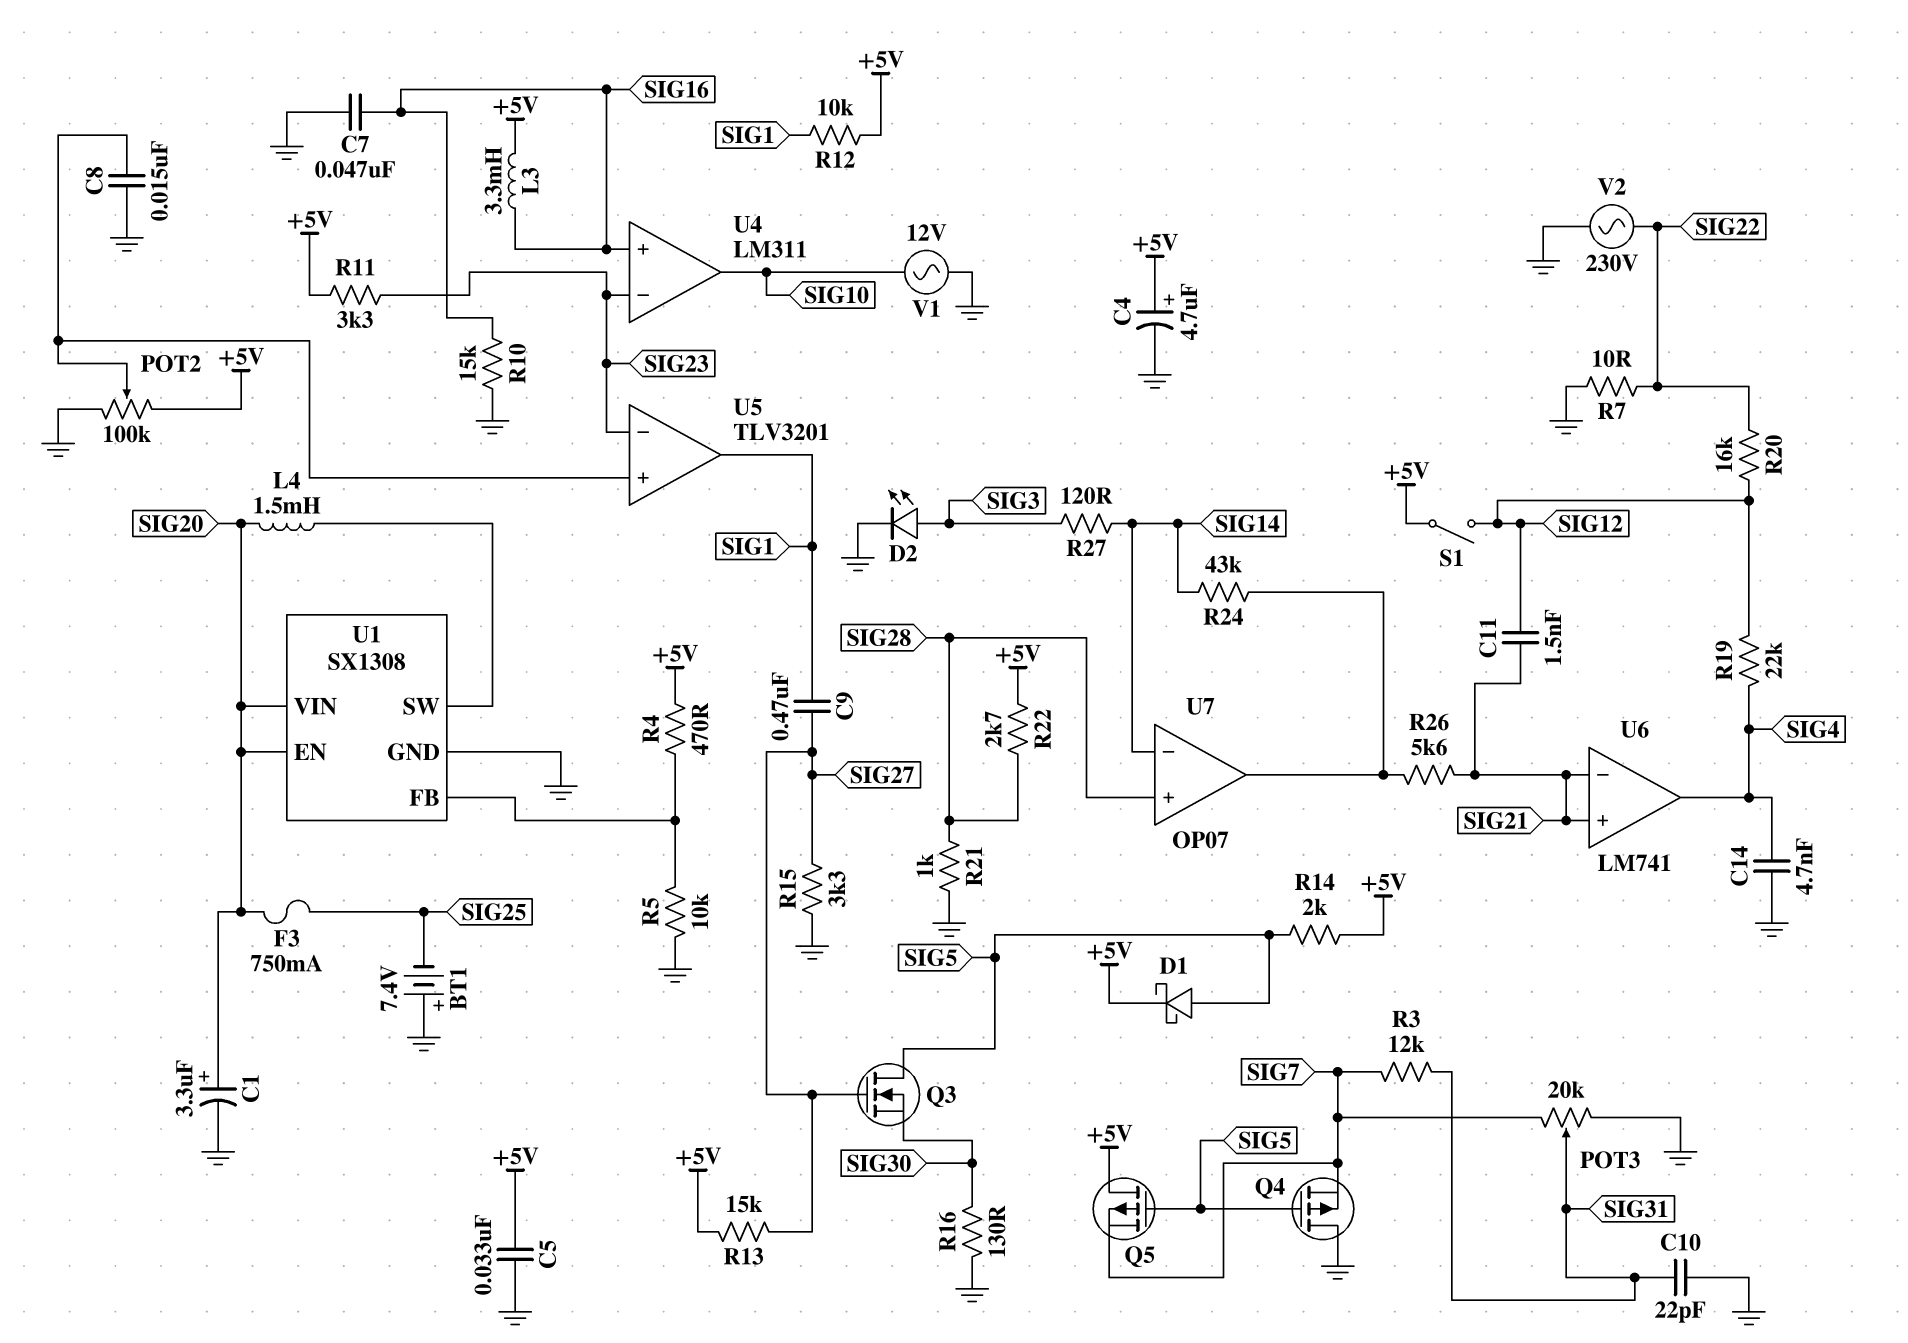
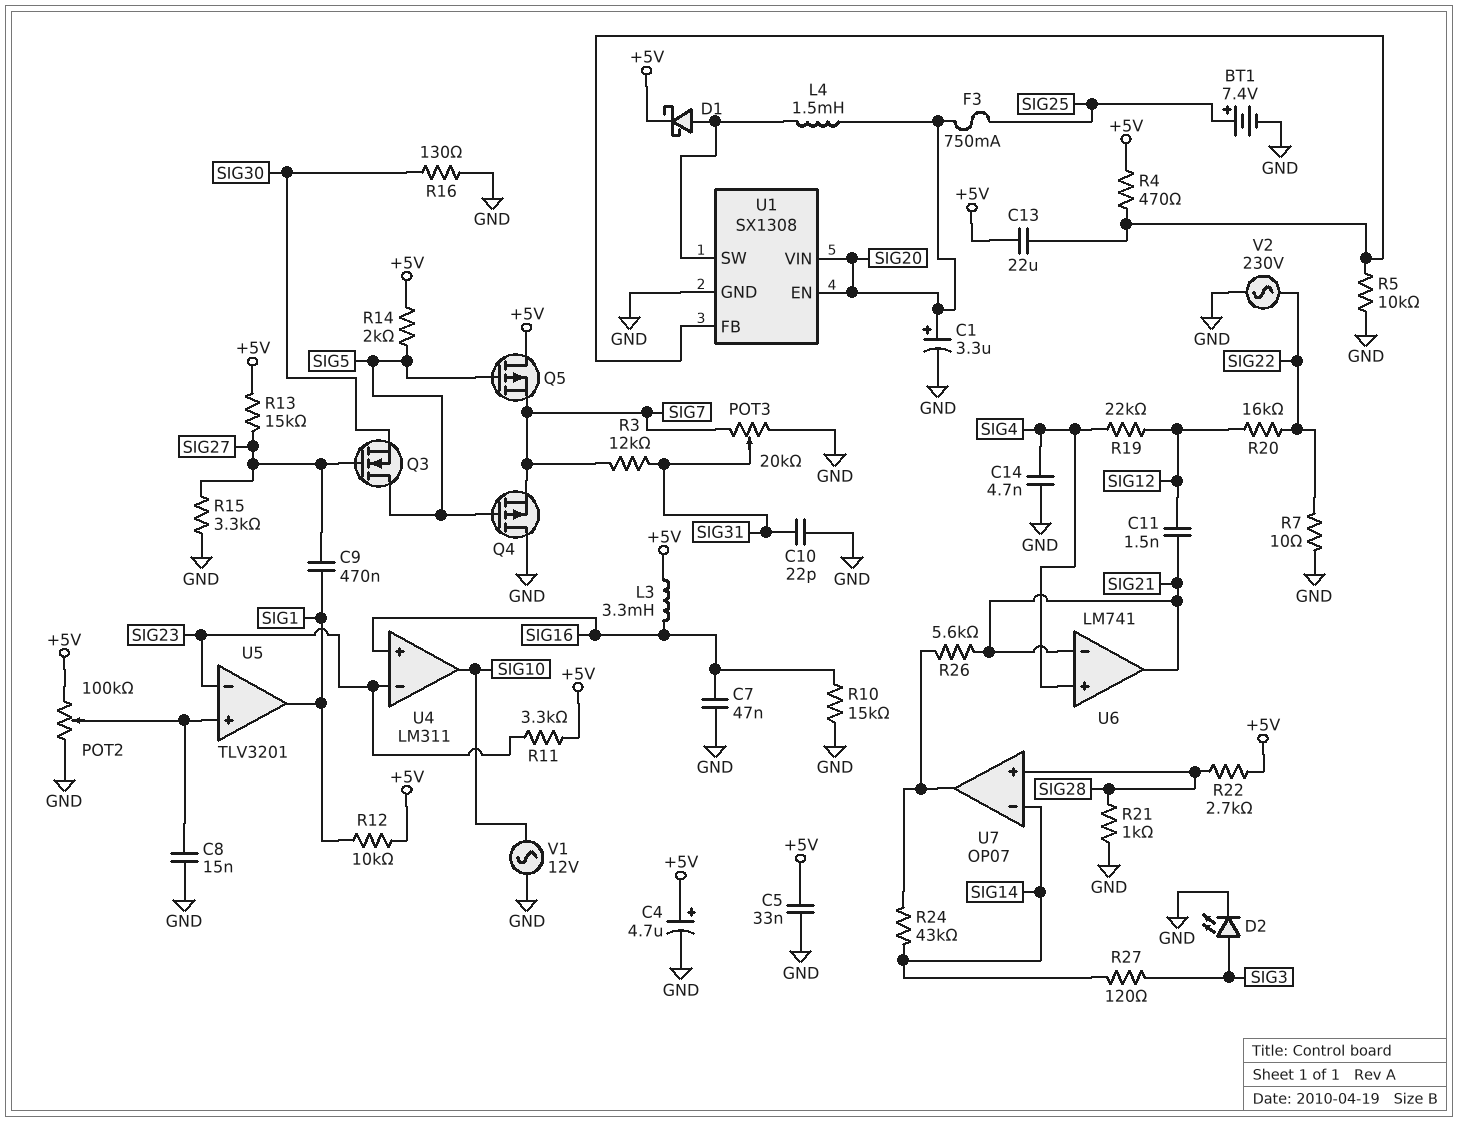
BT1: 7.4V (plus GND, minus SIG25) -> 7.4V (plus SIG25, minus GND)
C13: none -> 22uF (+5V, U1/FB)
D1: schottky (A SIG5, K +5V) -> schottky (A U1/SW, K +5V)
S1: switch (+5V, SIG12) -> none
U6 pin in+: SIG21 -> SIG4
U6 pin out: SIG4 -> SIG21

